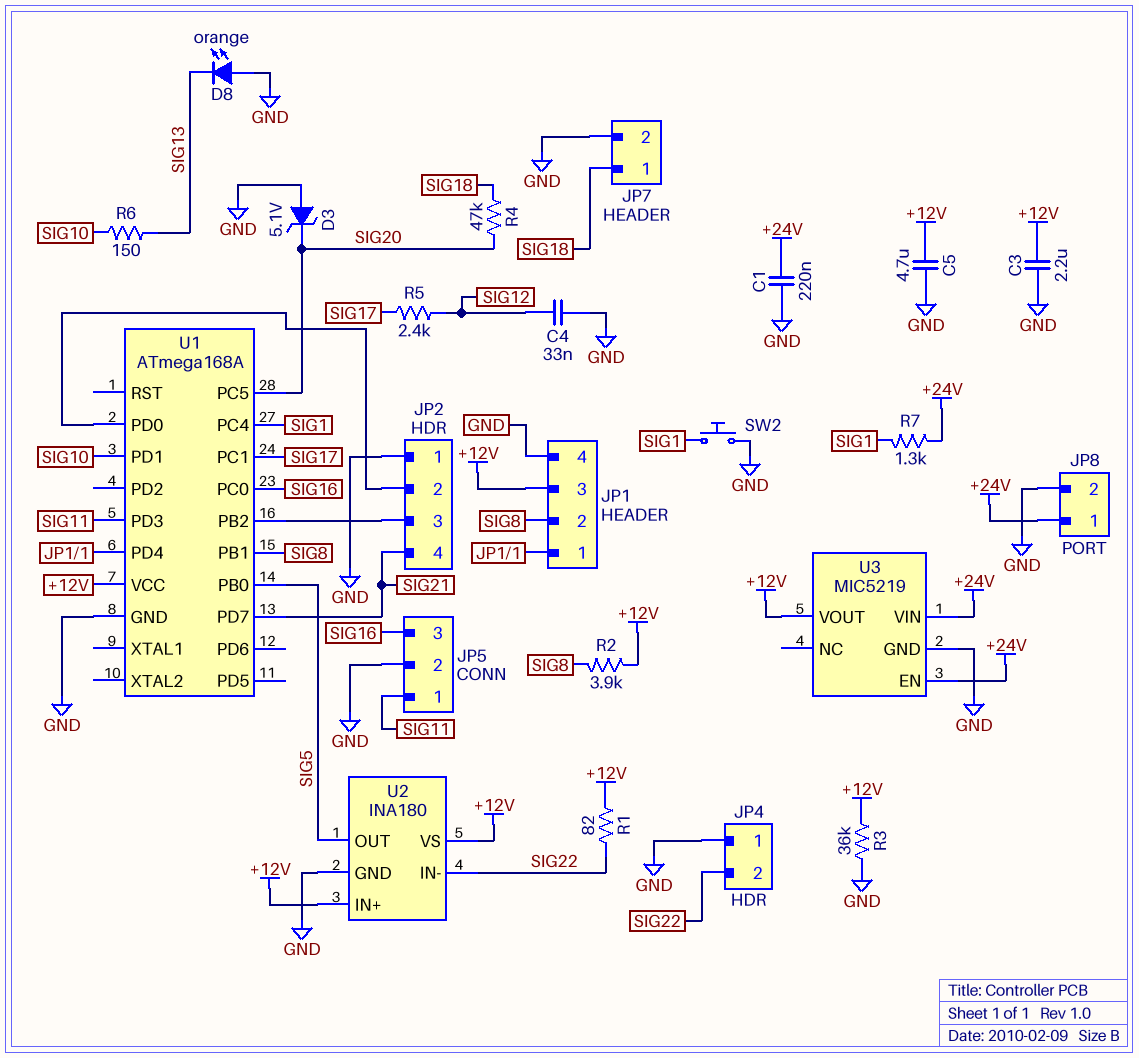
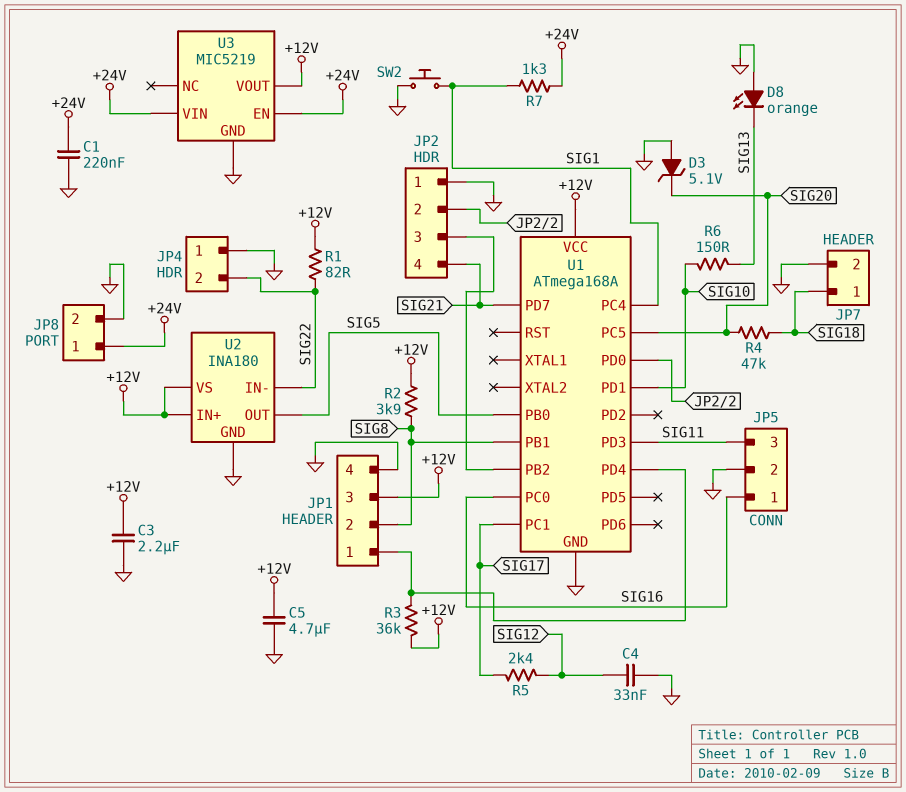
JP5 pin 1: SIG11 -> SIG16
JP5 pin 3: SIG16 -> SIG11
R3: 36k (+12V, GND) -> 36k (+12V, JP1/1)

